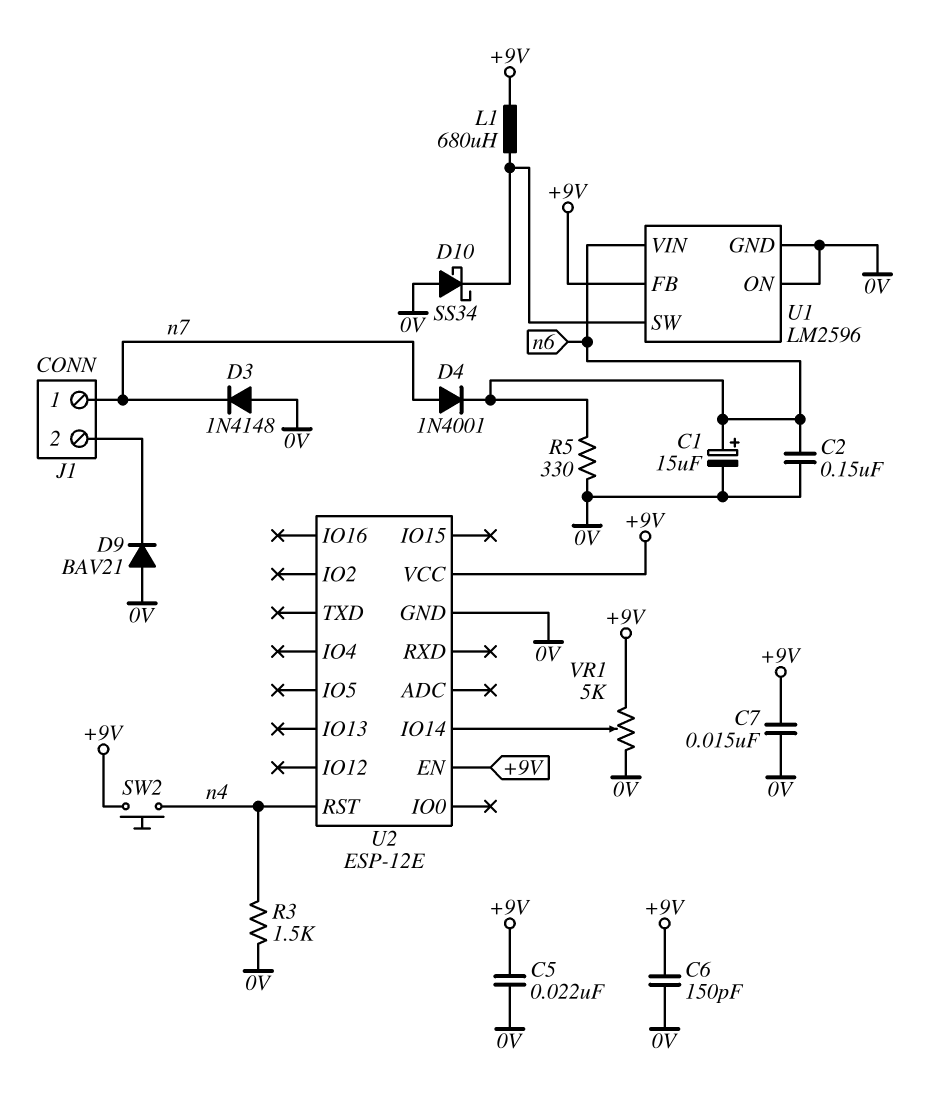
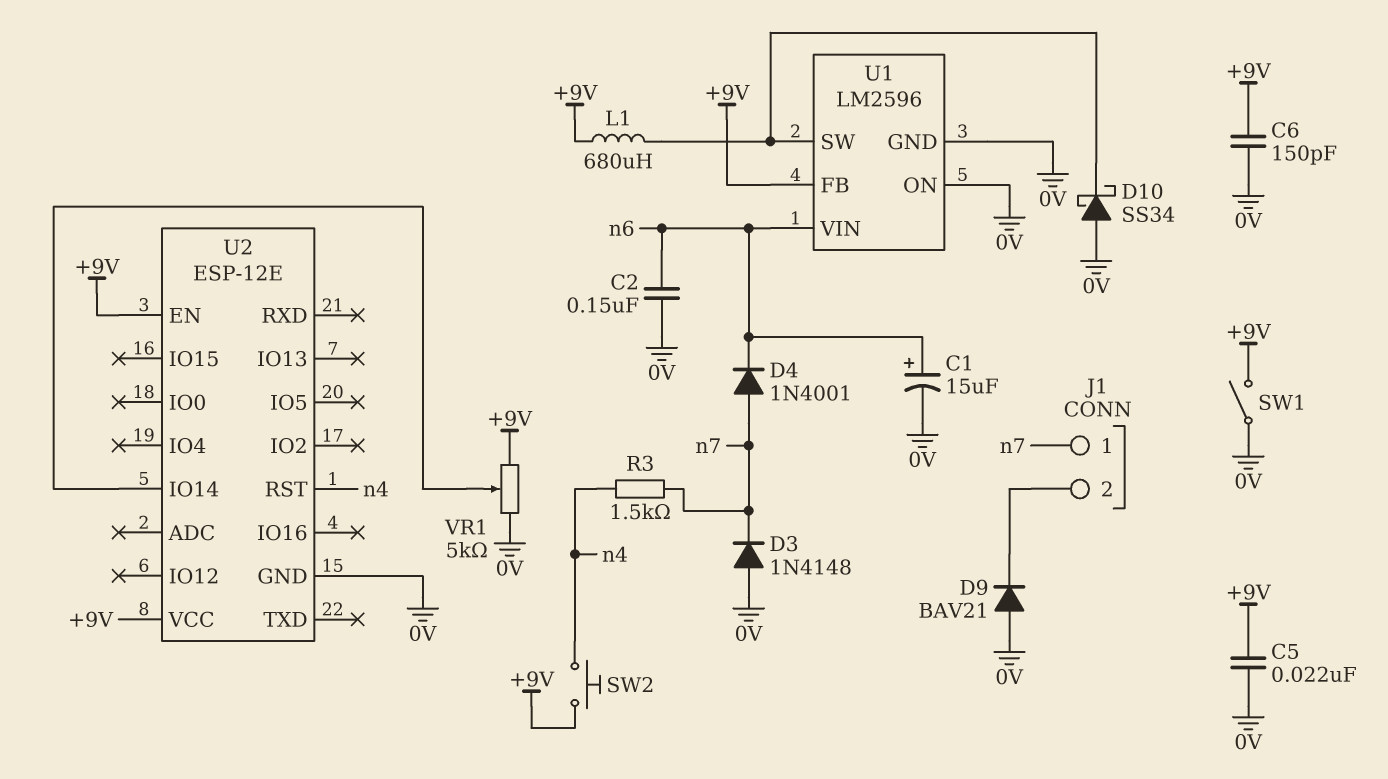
C7: 15nF (+9V, 0V) -> none
R3: 1.5k (0V, n4) -> 1.5k (n4, n7)
R5: 330 (0V, n6) -> none
SW1: none -> switch (+9V, 0V)

